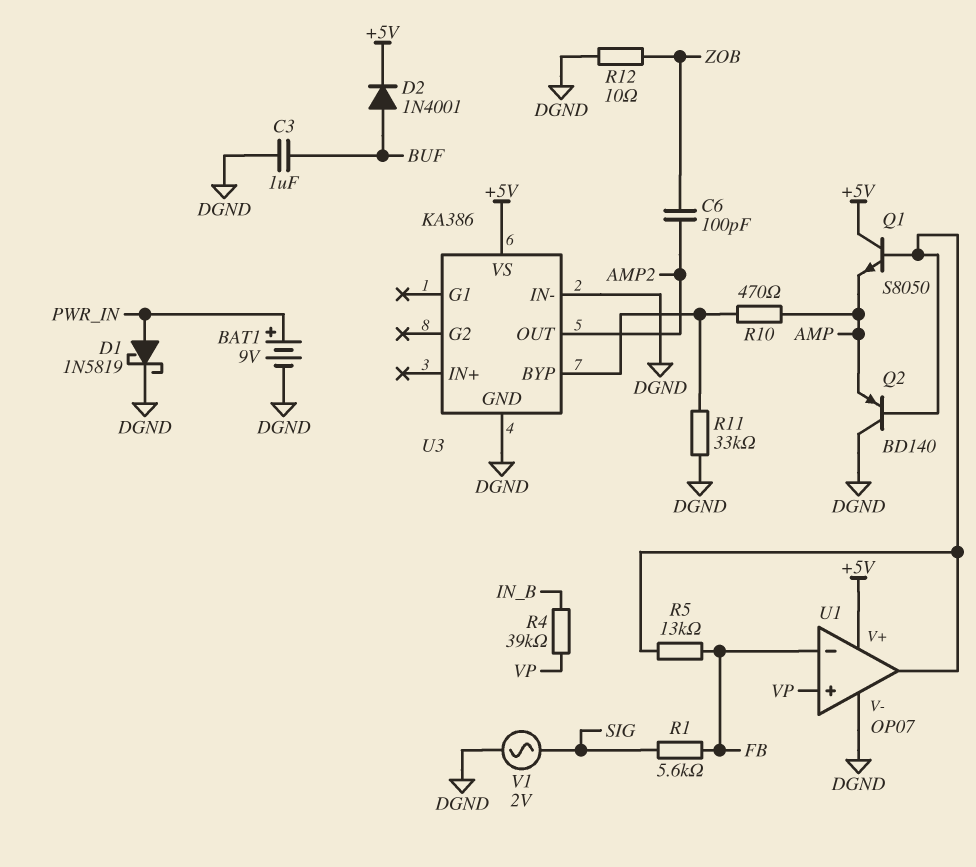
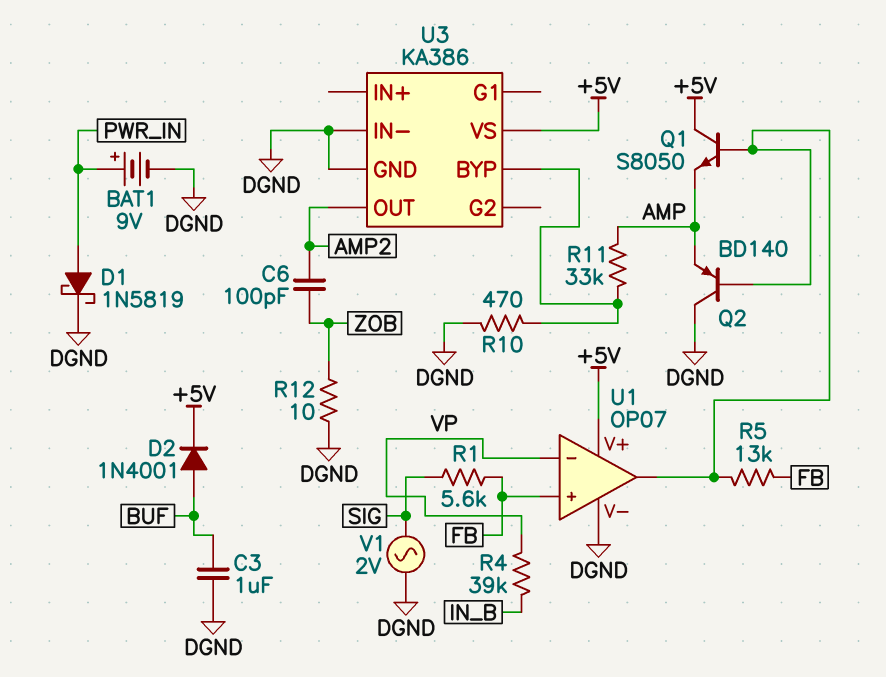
R10: 470 (AMP, U3/BYP) -> 470 (DGND, U3/BYP)
R11: 33k (DGND, U3/BYP) -> 33k (AMP, U3/BYP)
U1 pin in+: VP -> FB
U1 pin in-: FB -> VP

